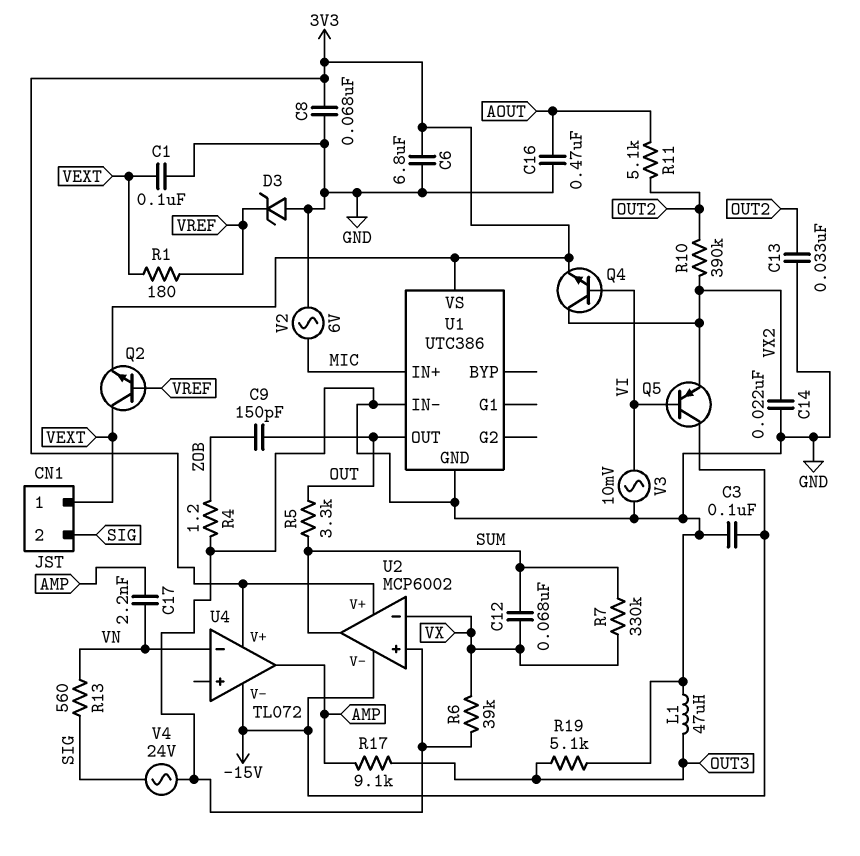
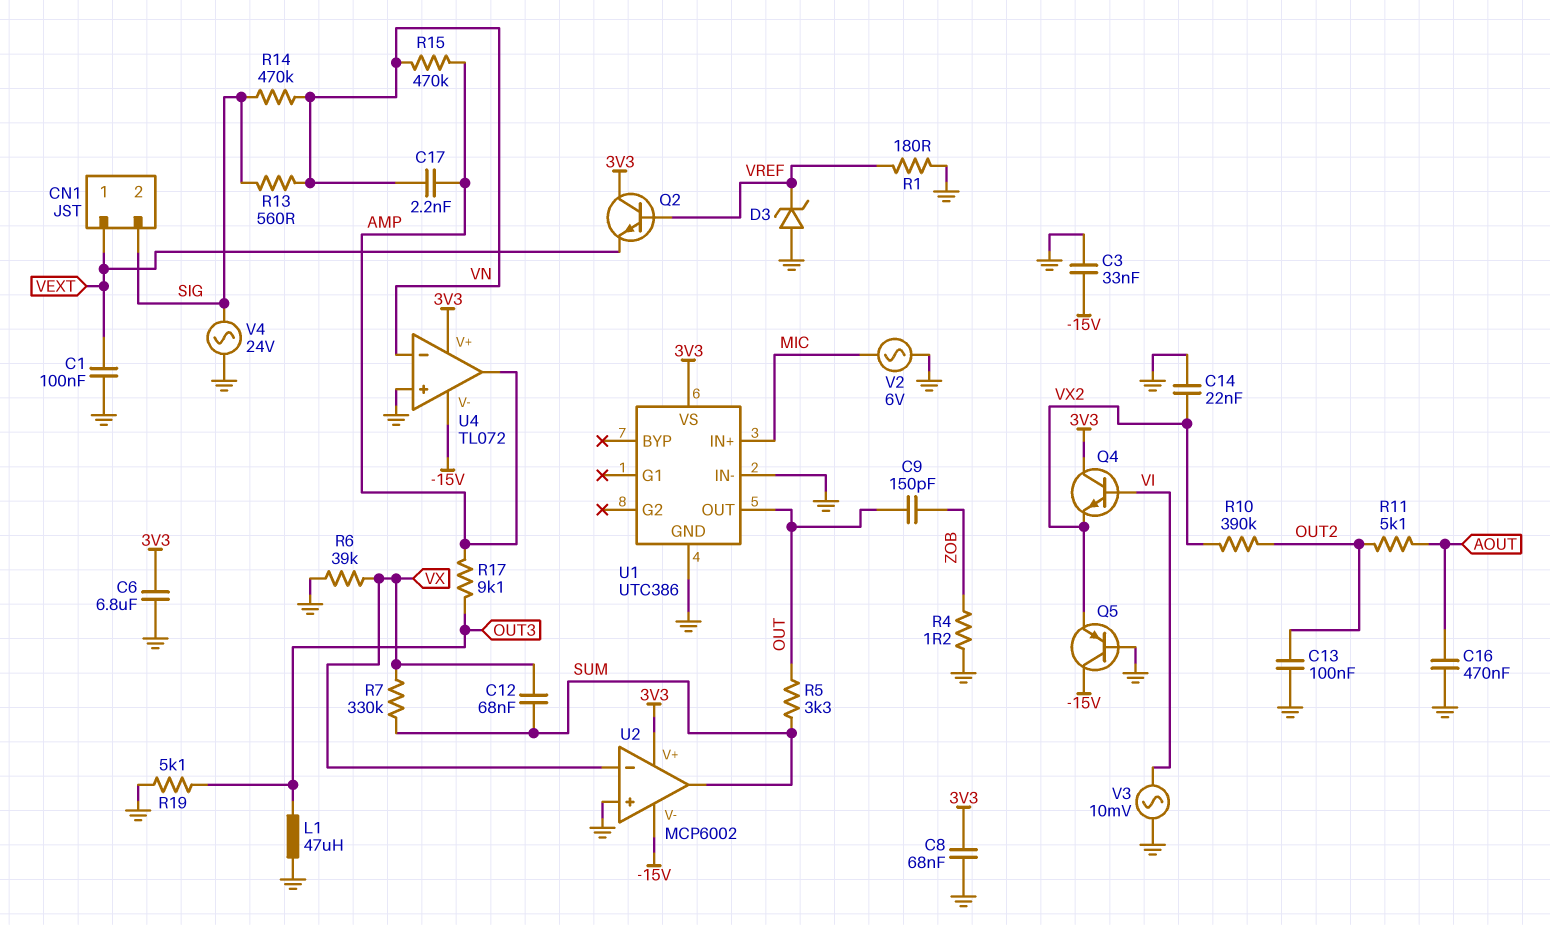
C3: 100nF (-15V, GND) -> 33nF (-15V, GND)
C13: 33nF (GND, OUT2) -> 100nF (GND, OUT2)
Q2: NPN (B VREF, C VEXT, E 3V3) -> NPN (B VREF, C 3V3, E VEXT)
Q4: NPN (B VI, C VX2, E 3V3) -> NPN (B VI, C 3V3, E VX2)
Q5: PNP (B VI, C -15V, E VX2) -> PNP (B GND, C -15V, E VX2)
R1: 180 (VEXT, VREF) -> 180 (GND, VREF)
R14: none -> 470k (SIG, VN)
R15: none -> 470k (AMP, VN)
U4 pin in+: none -> GND

